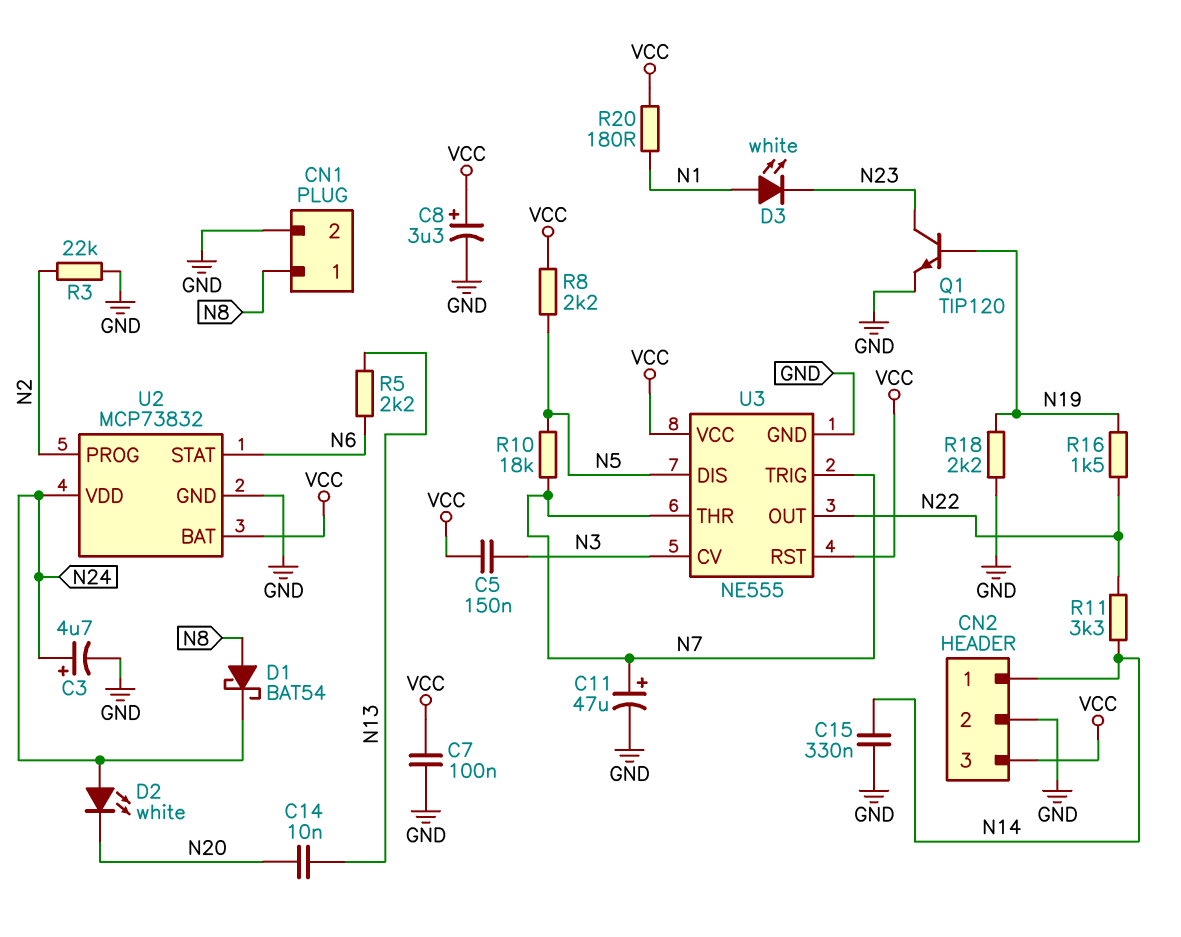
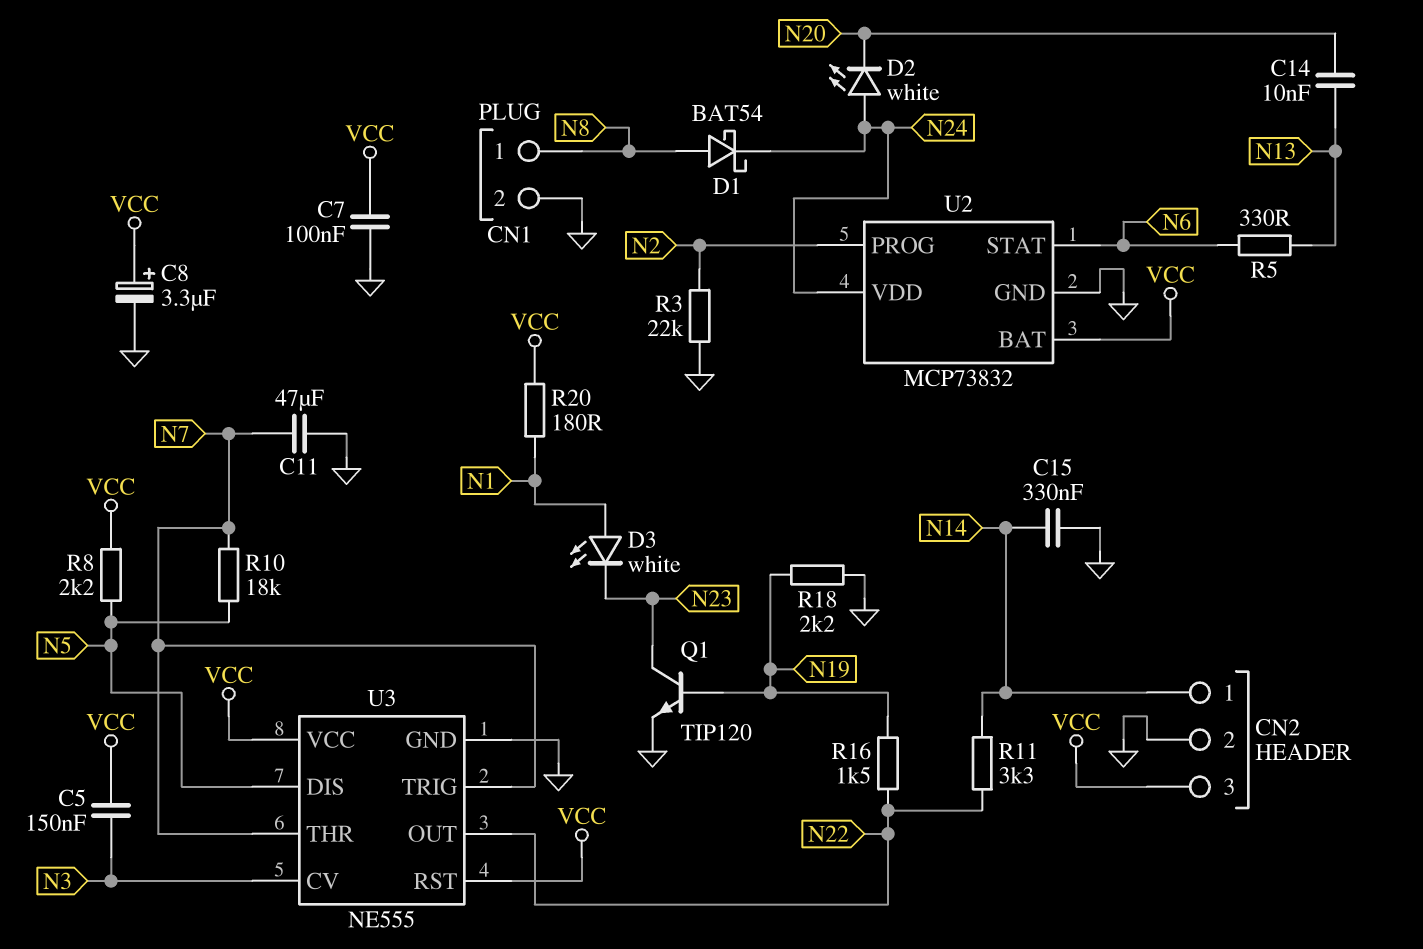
C3: 4.7uF (plus N24, minus GND) -> none
C11: 47uF (plus N7, minus GND) -> 47uF (GND, N7)
R5: 2.2k (N6, N13) -> 330 (N6, N13)

